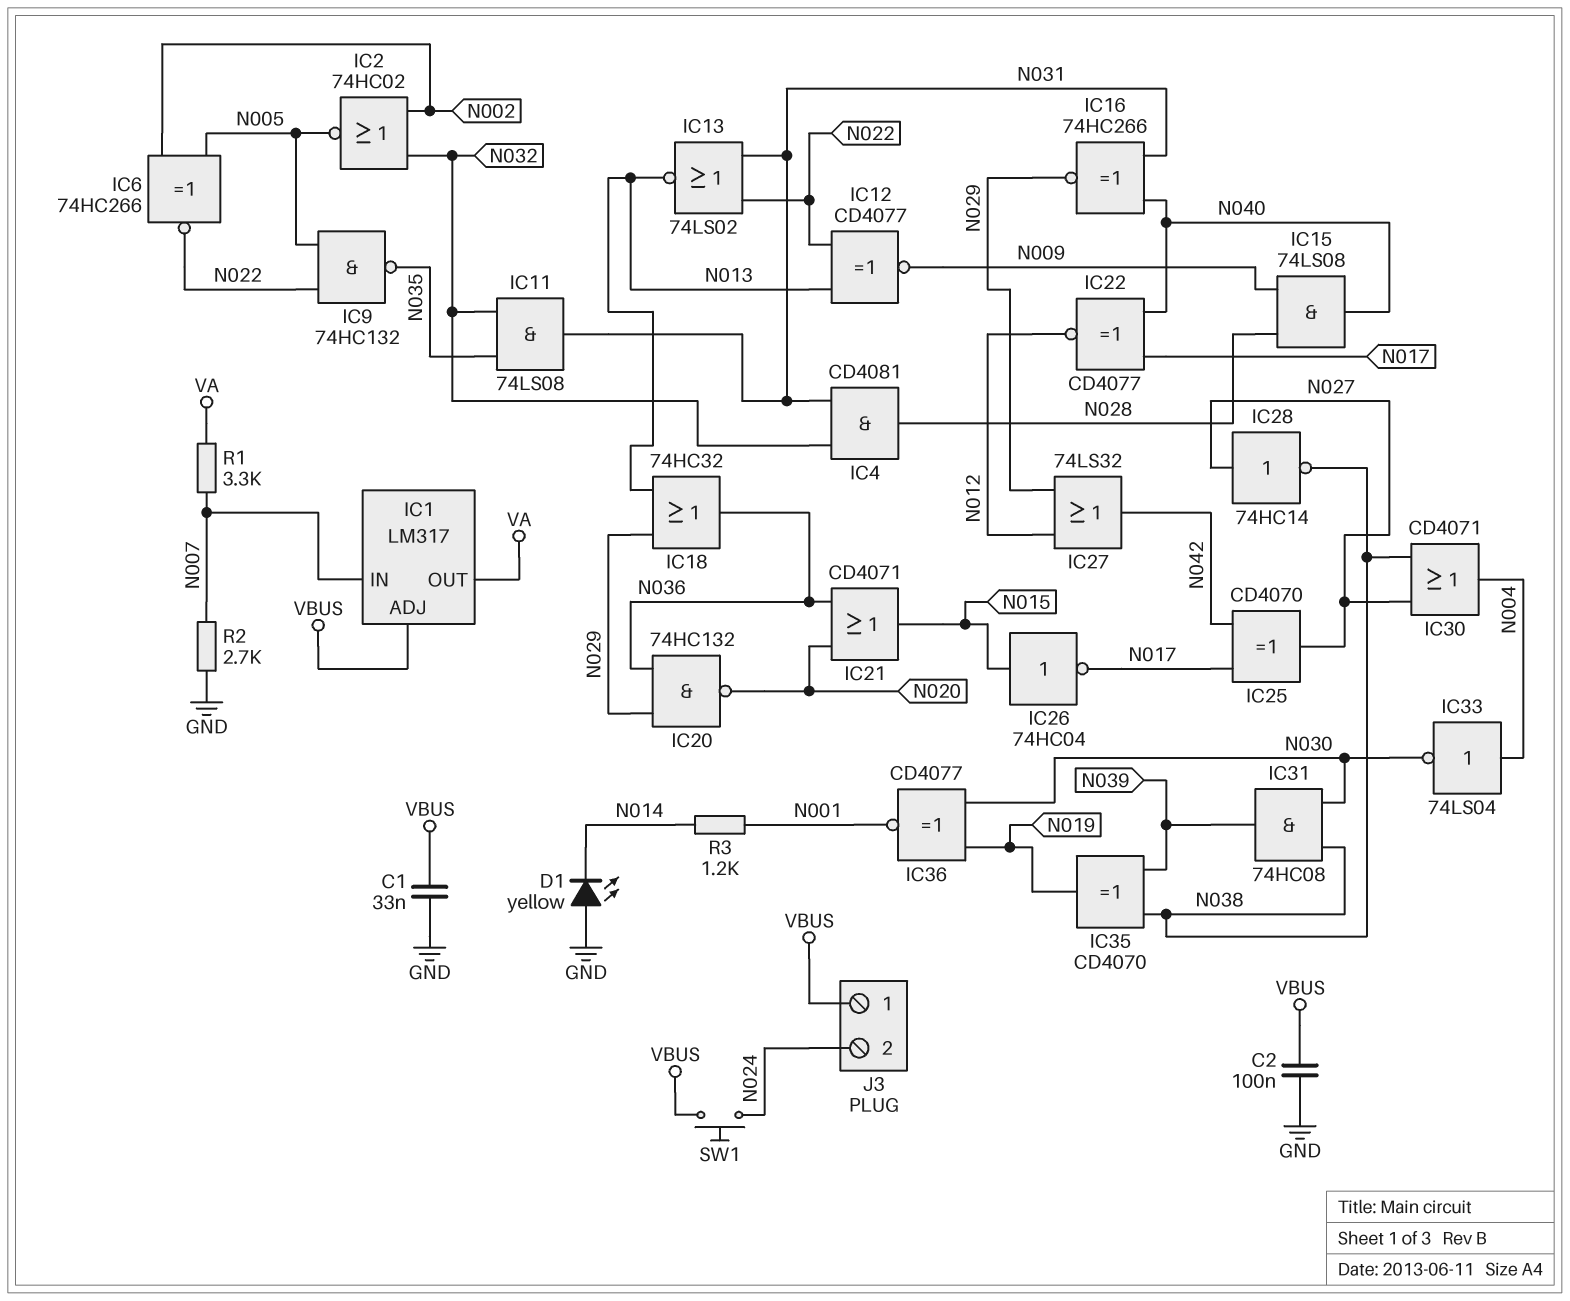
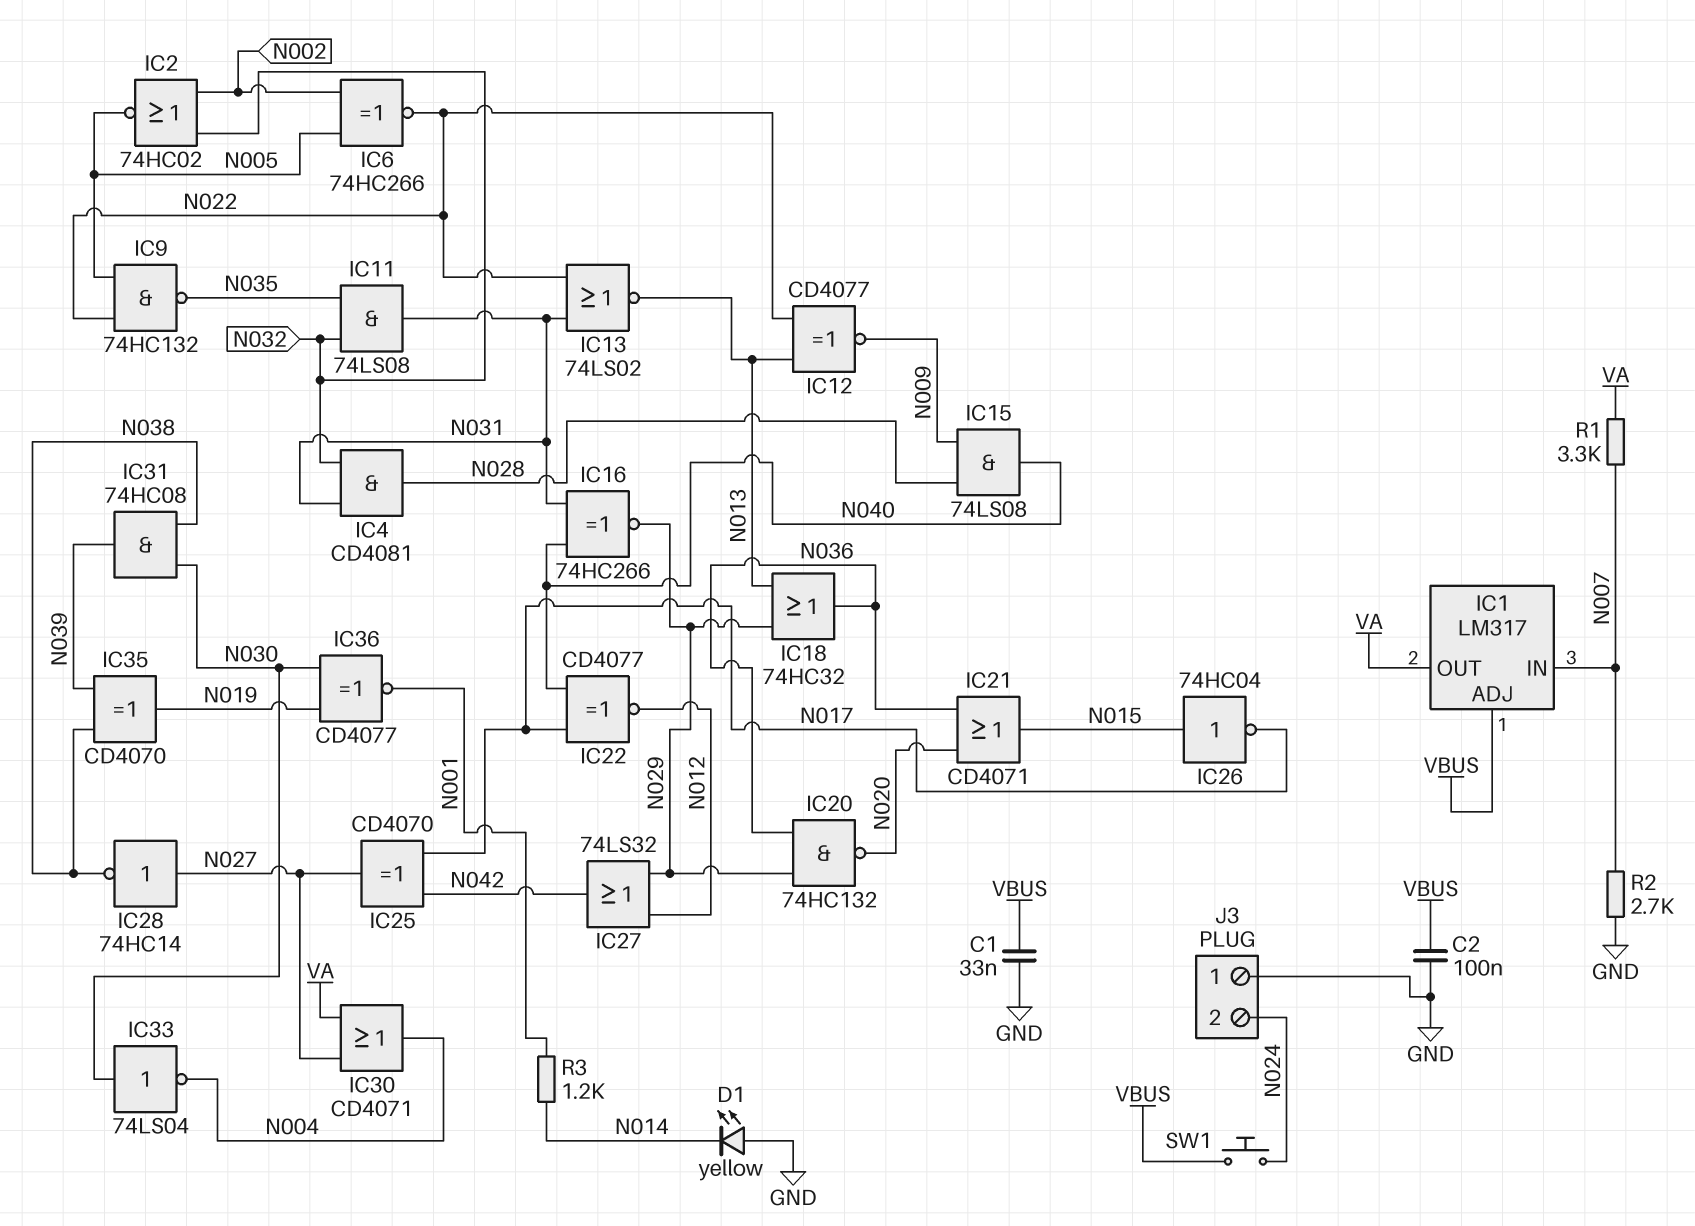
IC30: OR CD4071 (in N027, in N038, out N004) -> OR CD4071 (in N027, in VA, out N004)
IC33: NOT 74LS04 (in N004, out N030) -> NOT 74LS04 (in N030, out N004)
J3 pin 1: VBUS -> GND

